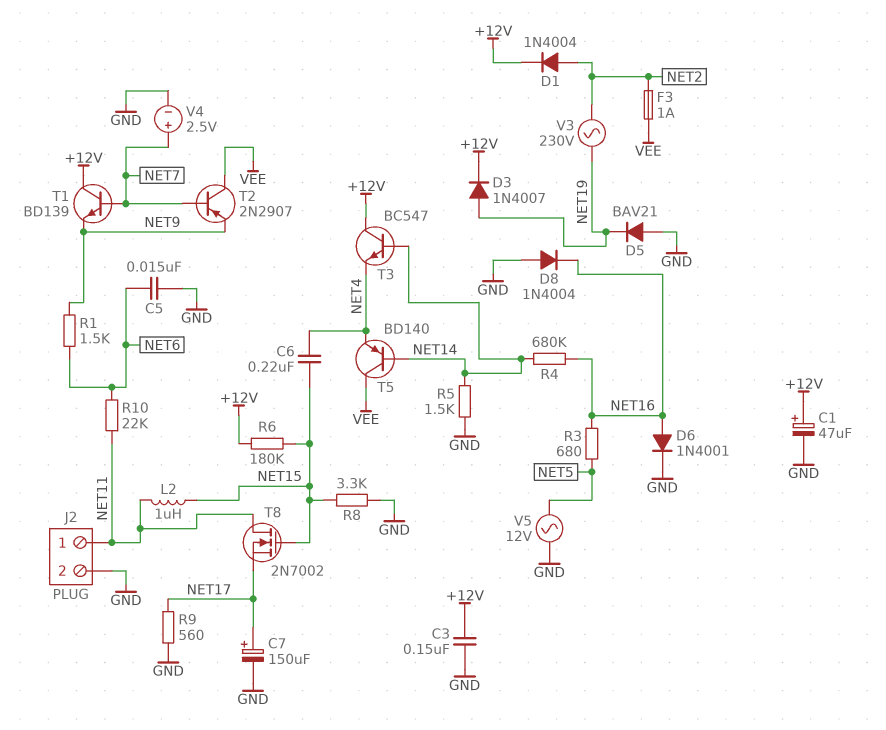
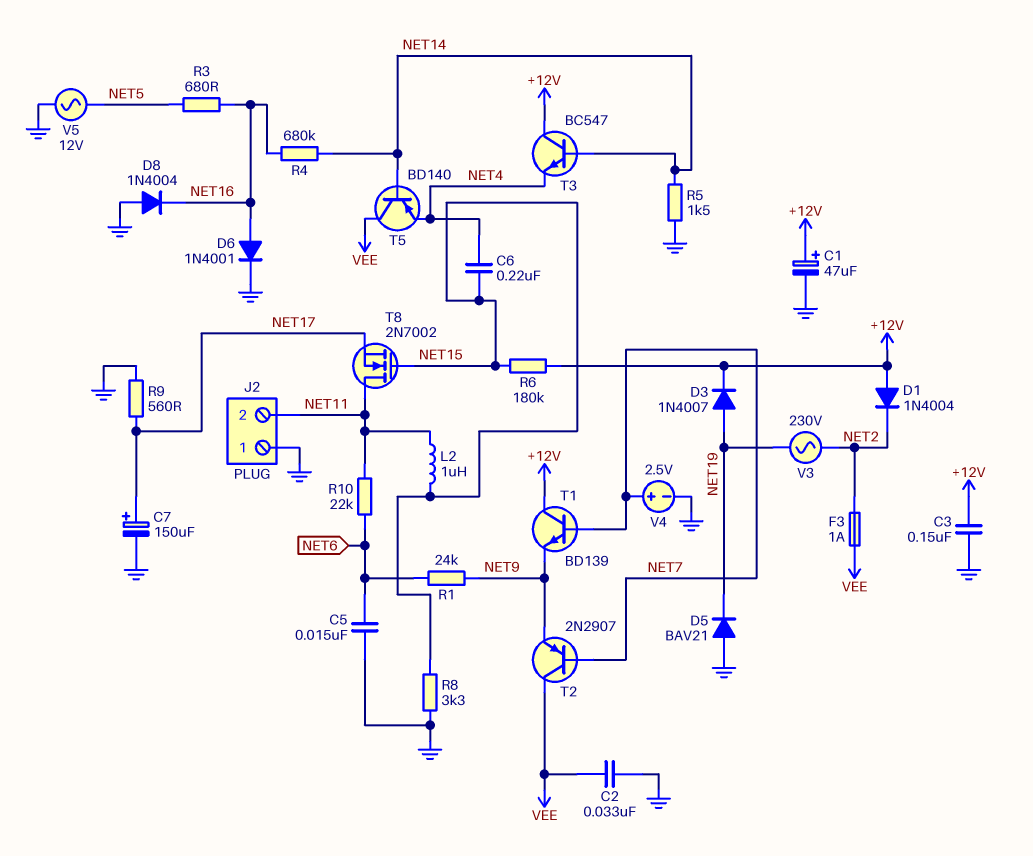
C2: none -> 33nF (GND, VEE)
D1: diode 1N4004 (A NET2, K +12V) -> diode 1N4004 (A +12V, K NET2)
J2 pin 1: NET11 -> GND
J2 pin 2: GND -> NET11
R1: 1.5k (NET6, NET9) -> 24k (NET6, NET9)

